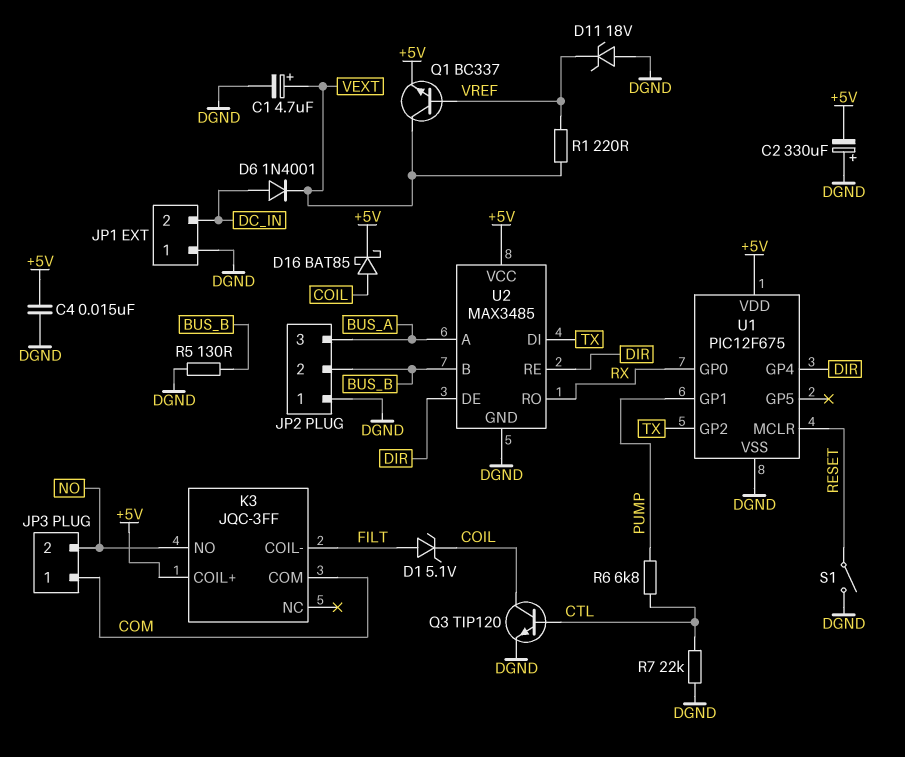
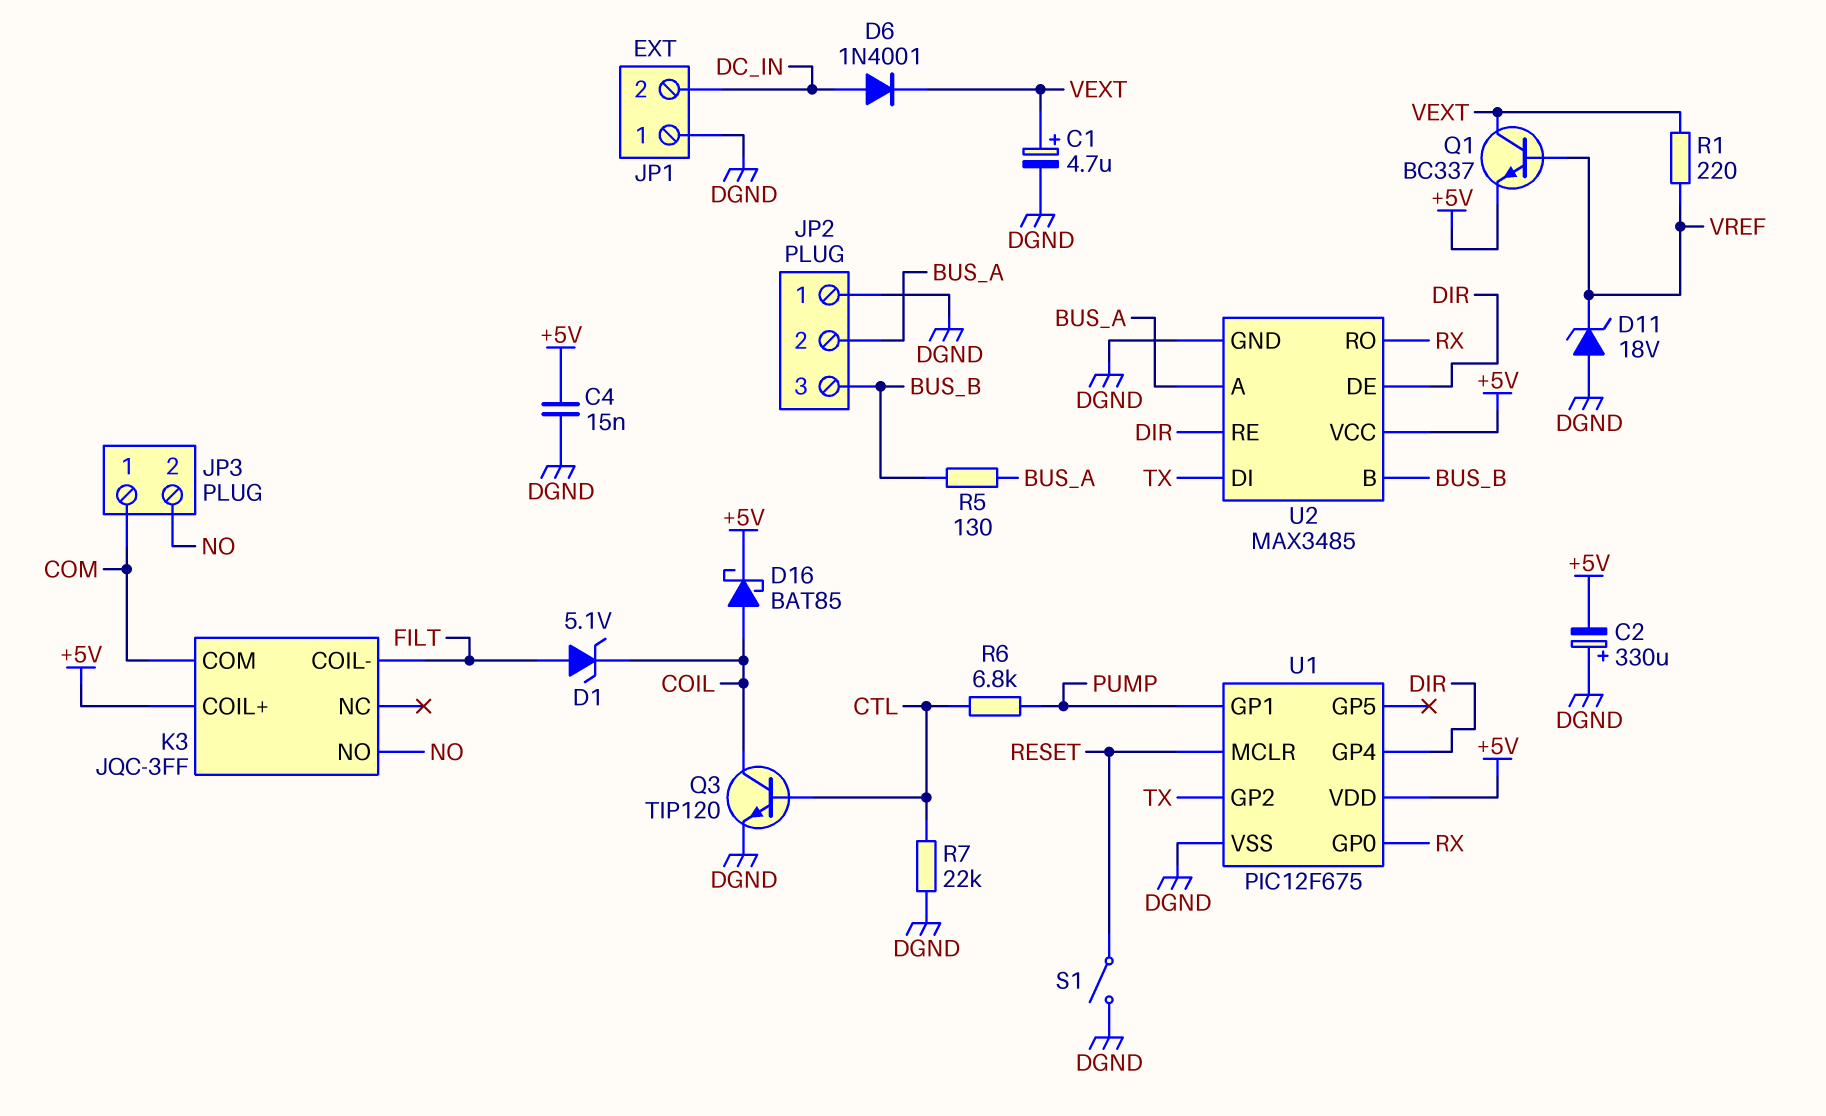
JP2 pin 2: BUS_B -> BUS_A
JP2 pin 3: BUS_A -> BUS_B
R5: 130 (BUS_B, DGND) -> 130 (BUS_A, BUS_B)

